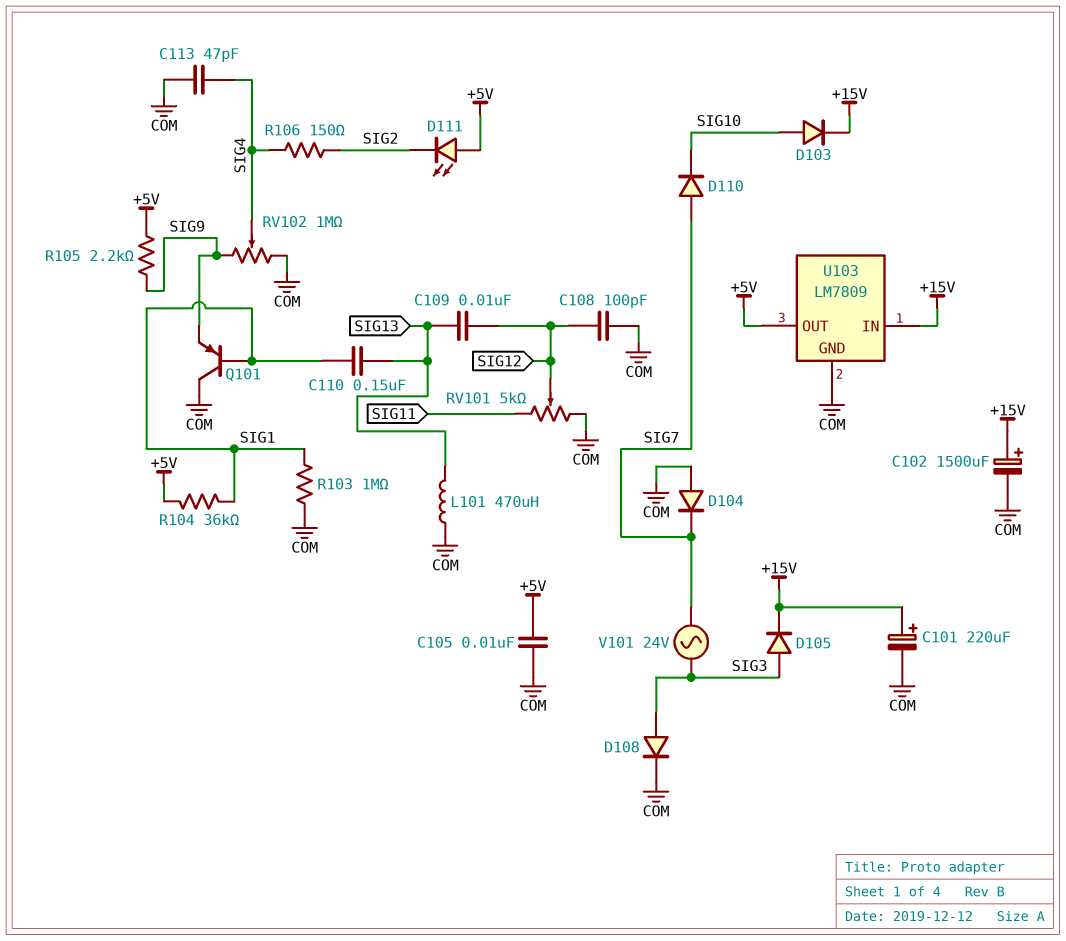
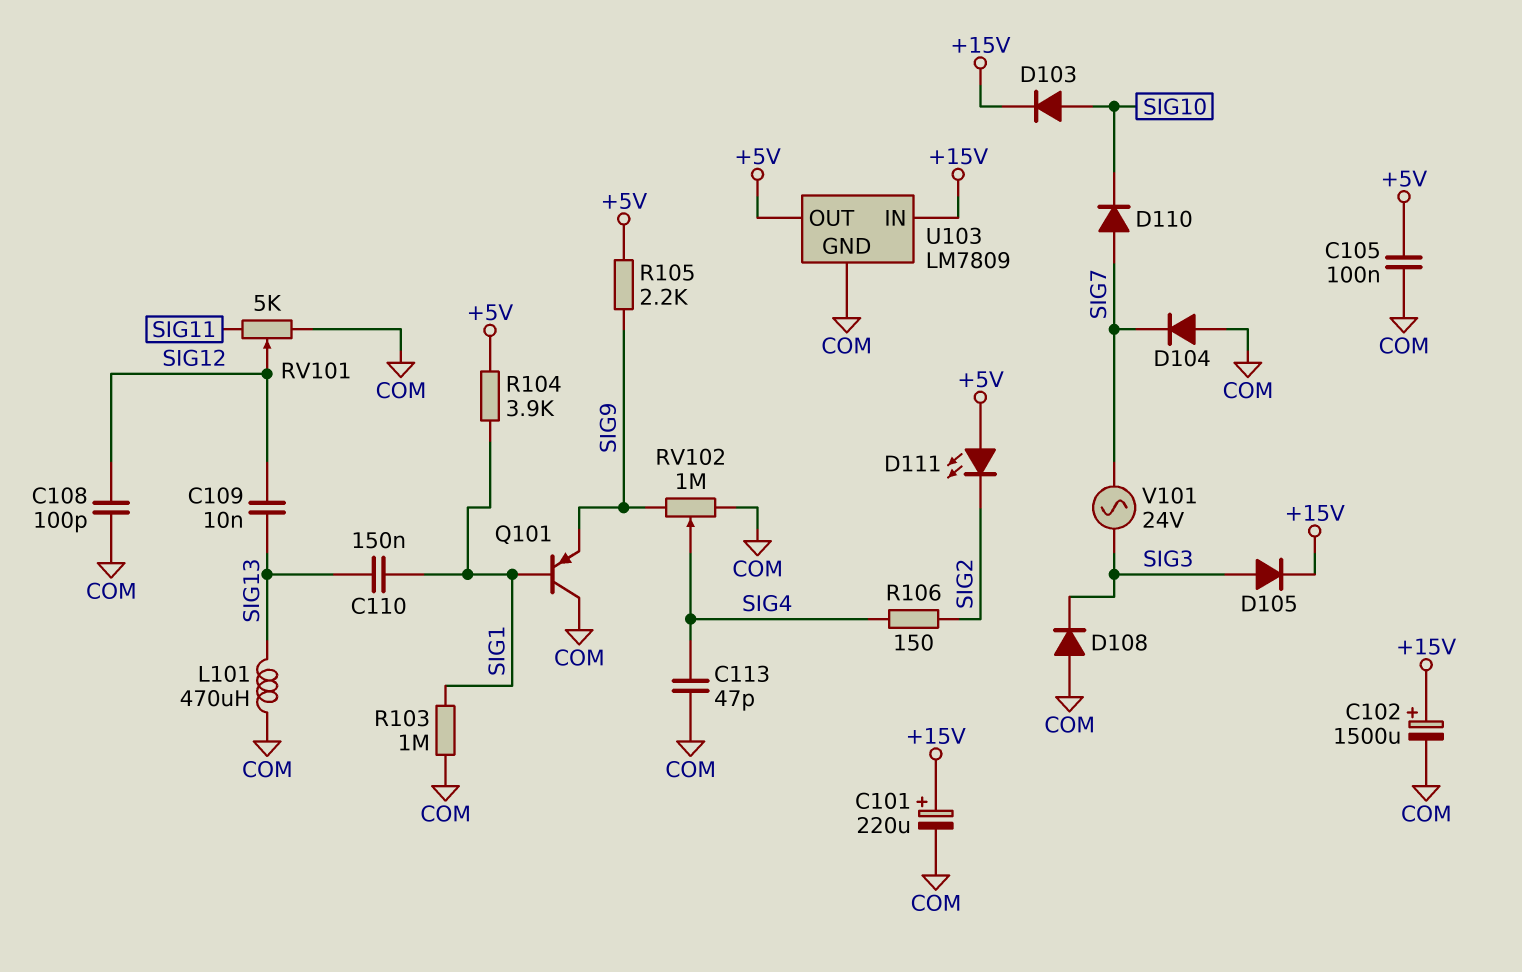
C105: 10nF (+5V, COM) -> 100nF (+5V, COM)
D108: diode (A SIG3, K COM) -> diode (A COM, K SIG3)
R104: 36k (+5V, SIG1) -> 3.9k (+5V, SIG1)

